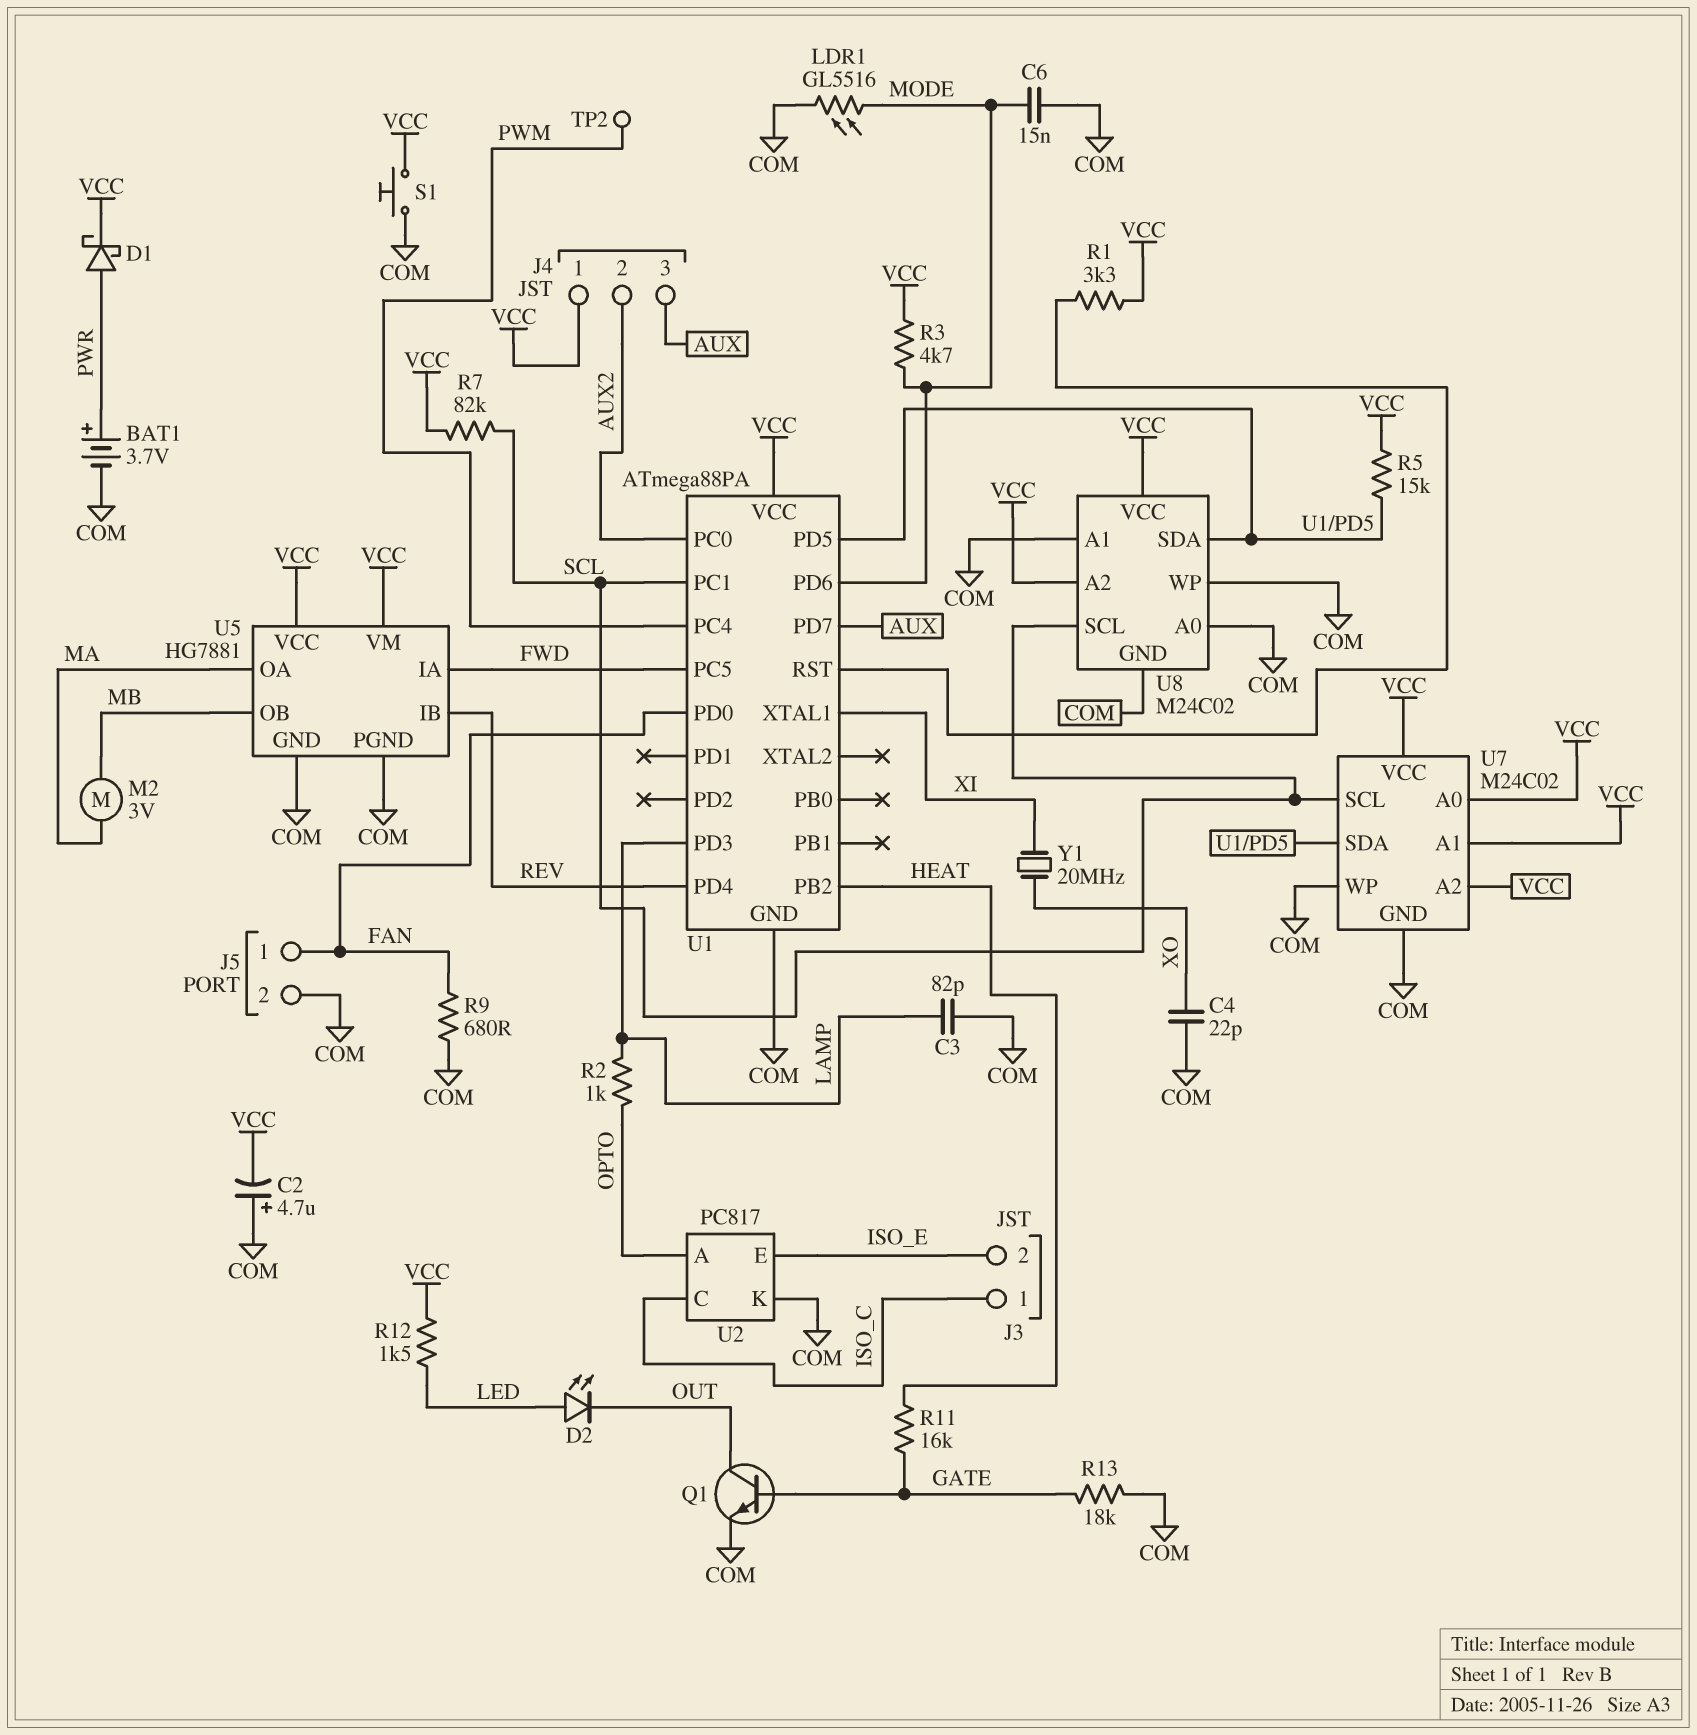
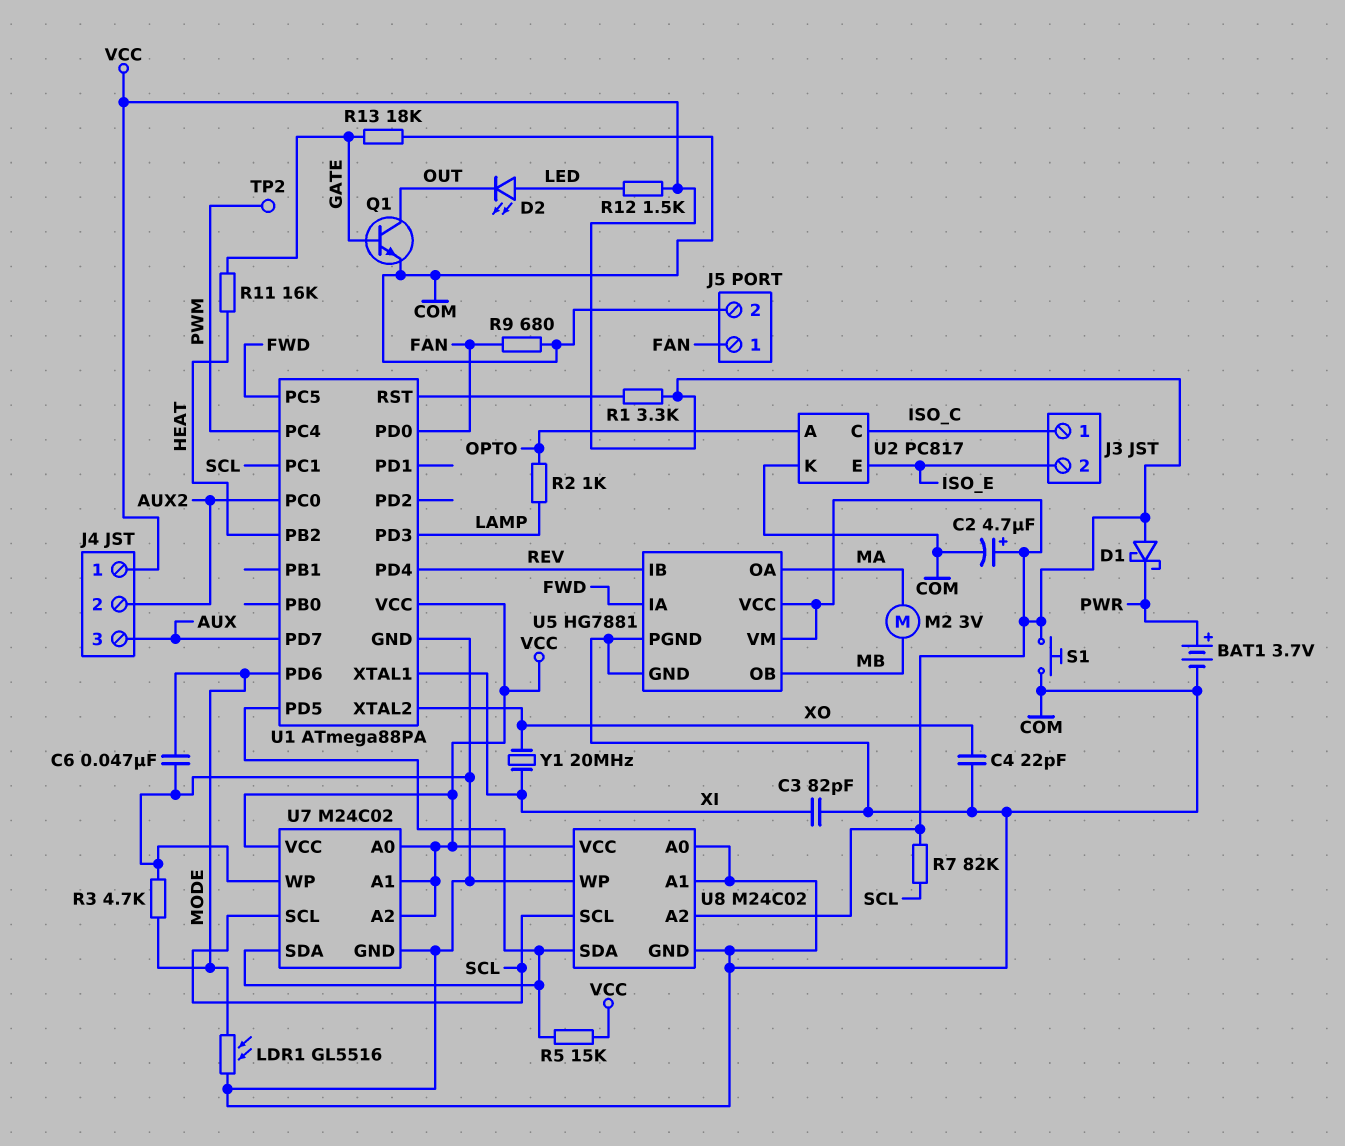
C2: 4.7uF (plus COM, minus VCC) -> 4.7uF (plus VCC, minus COM)
C3: 82pF (COM, LAMP) -> 82pF (COM, XI)
C6: 15nF (COM, MODE) -> 47nF (COM, MODE)
D1: schottky (A PWR, K VCC) -> schottky (A VCC, K PWR)
R3: 4.7k (MODE, VCC) -> 4.7k (COM, MODE)
U1 pin XTAL2: none -> XO

